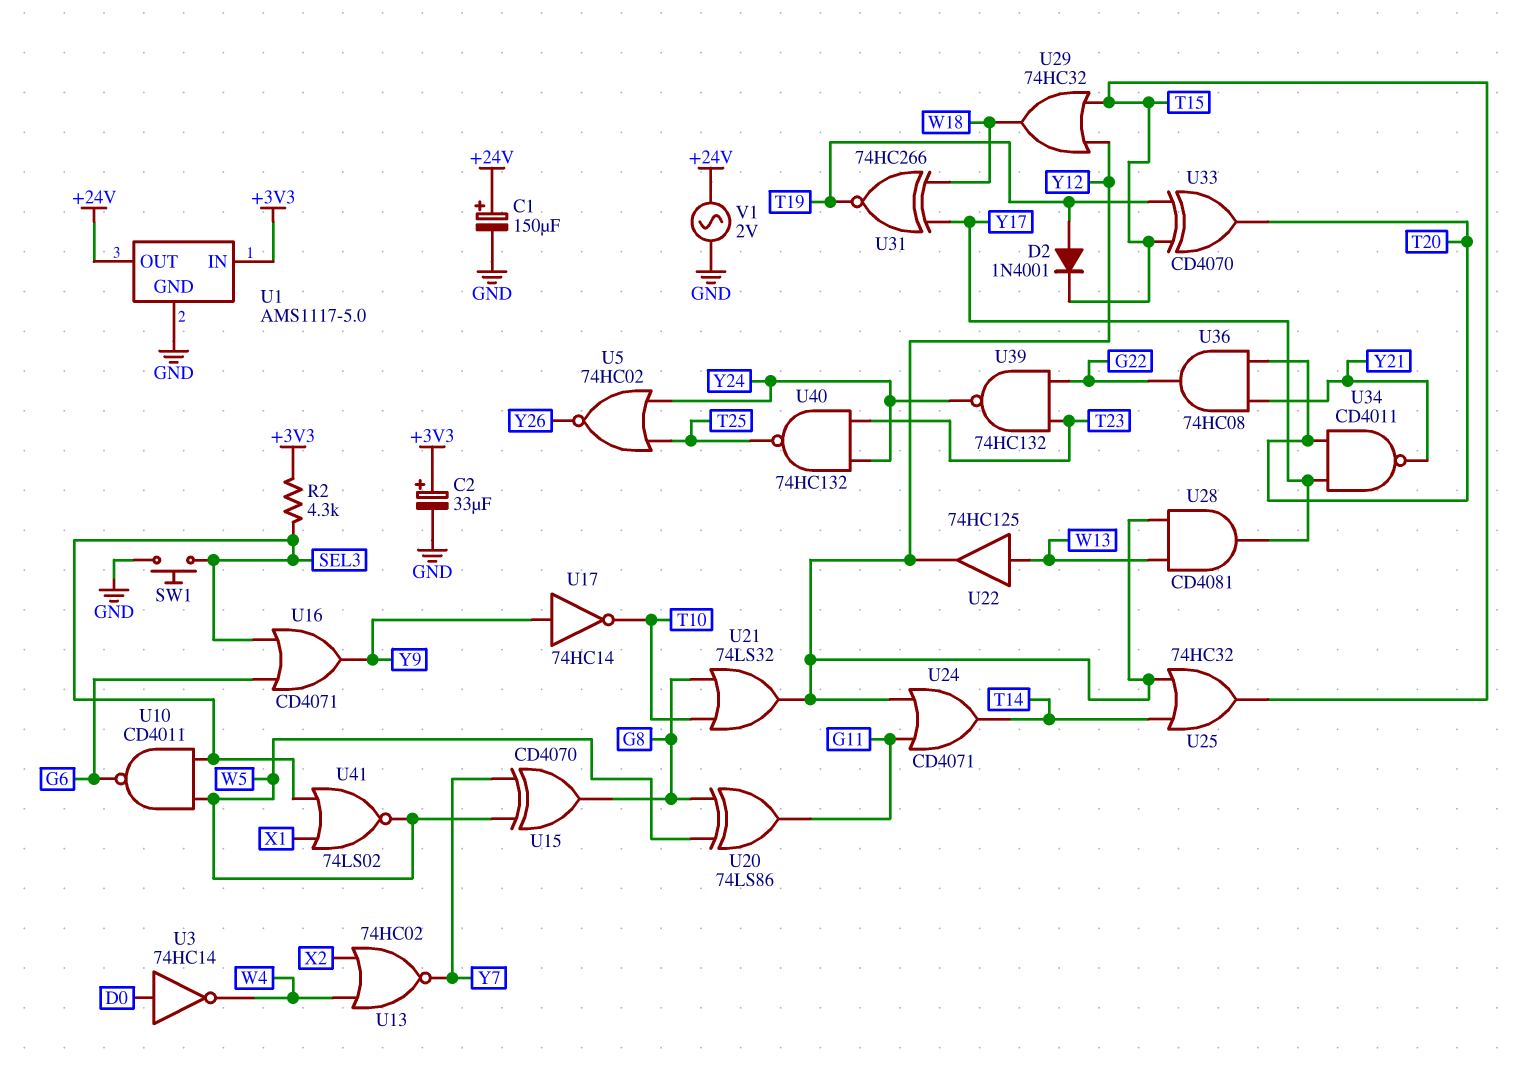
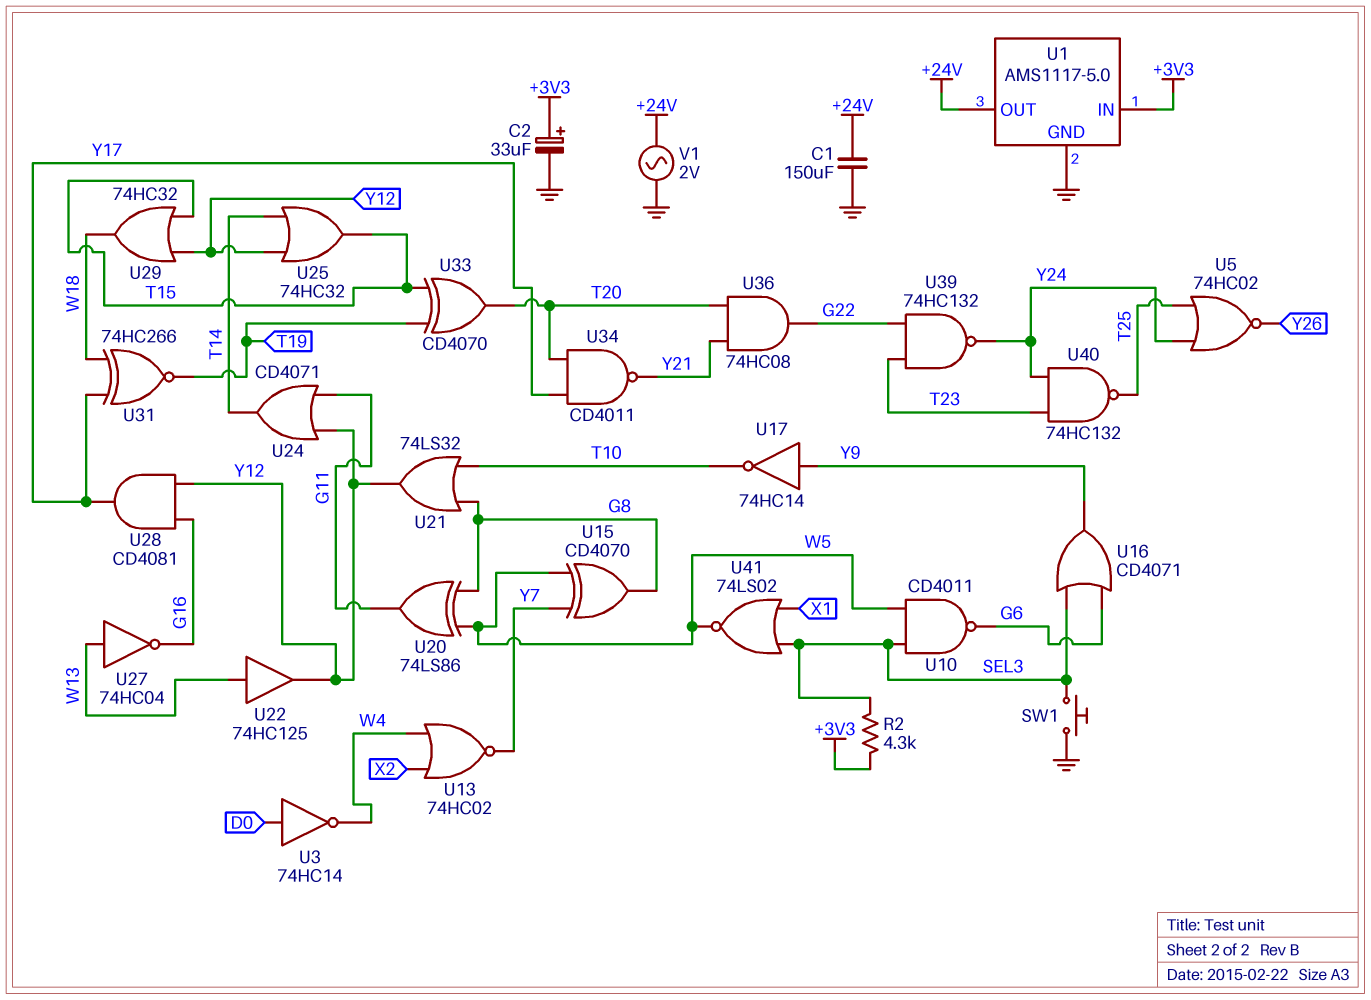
C1: 150uF (plus +24V, minus GND) -> 150uF (+24V, GND)
D2: diode 1N4001 (A T19, K T15) -> none
U27: none -> NOT 74HC04 (in W13, out G16)
U28: AND CD4081 (in W13, in Y12, out Y17) -> AND CD4081 (in G16, in Y12, out Y17)

